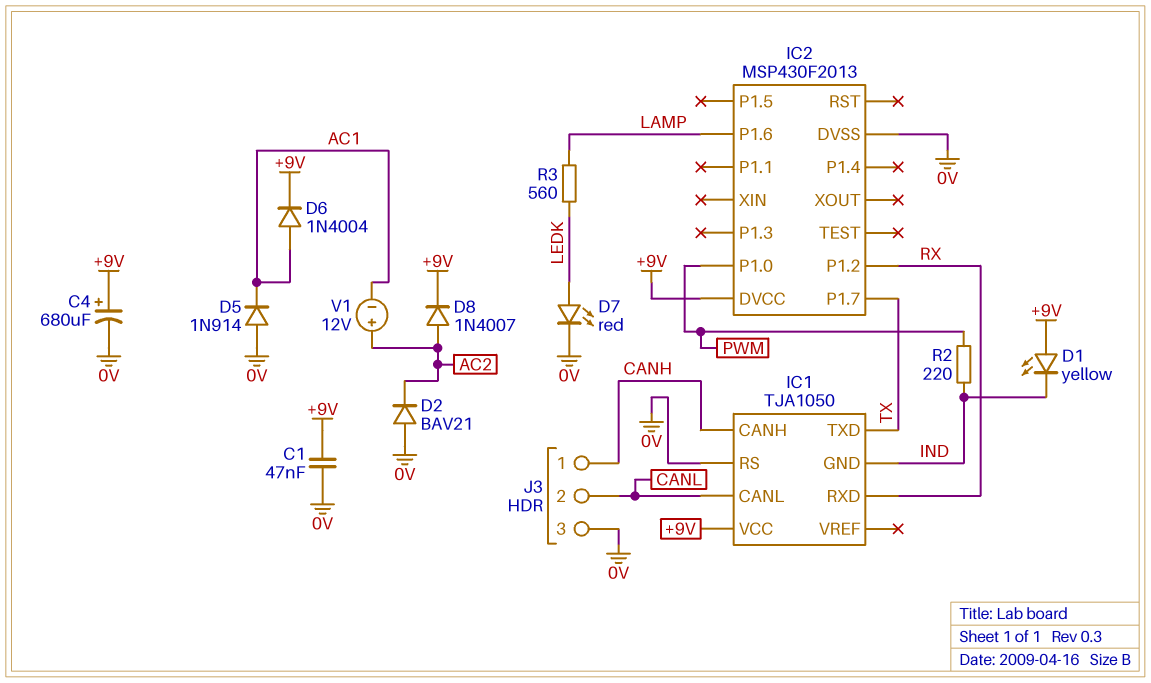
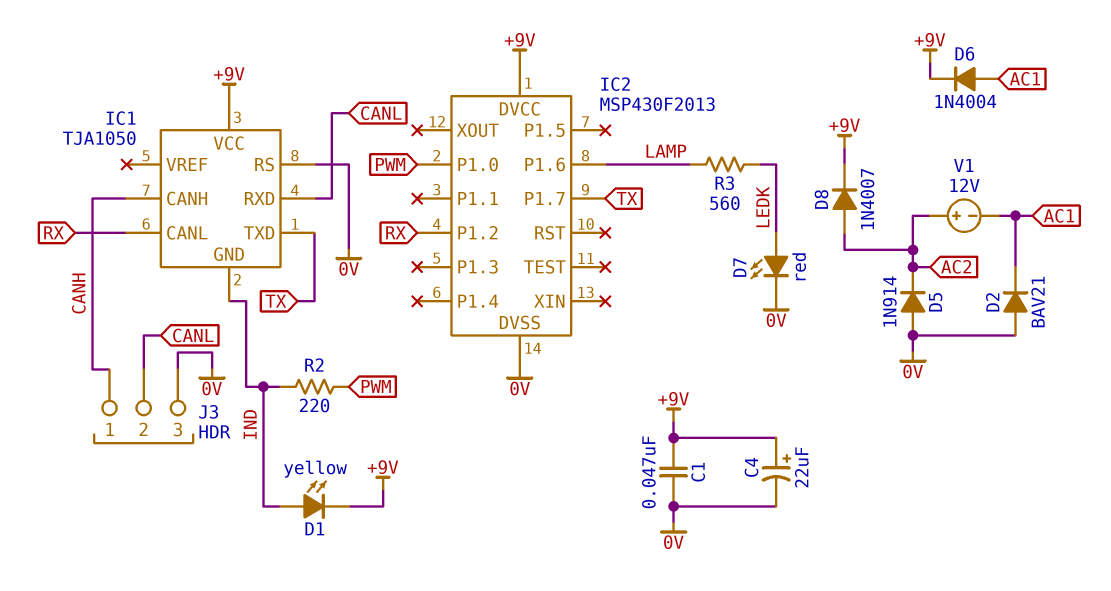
C4: 680uF (plus +9V, minus 0V) -> 22uF (plus +9V, minus 0V)
D1: LED yellow (A +9V, K IND) -> LED yellow (A IND, K +9V)
D2: diode BAV21 (A 0V, K AC2) -> diode BAV21 (A 0V, K AC1)
D5: diode 1N914 (A 0V, K AC1) -> diode 1N914 (A 0V, K AC2)
IC1 pin CANL: CANL -> RX
IC1 pin RXD: RX -> CANL

